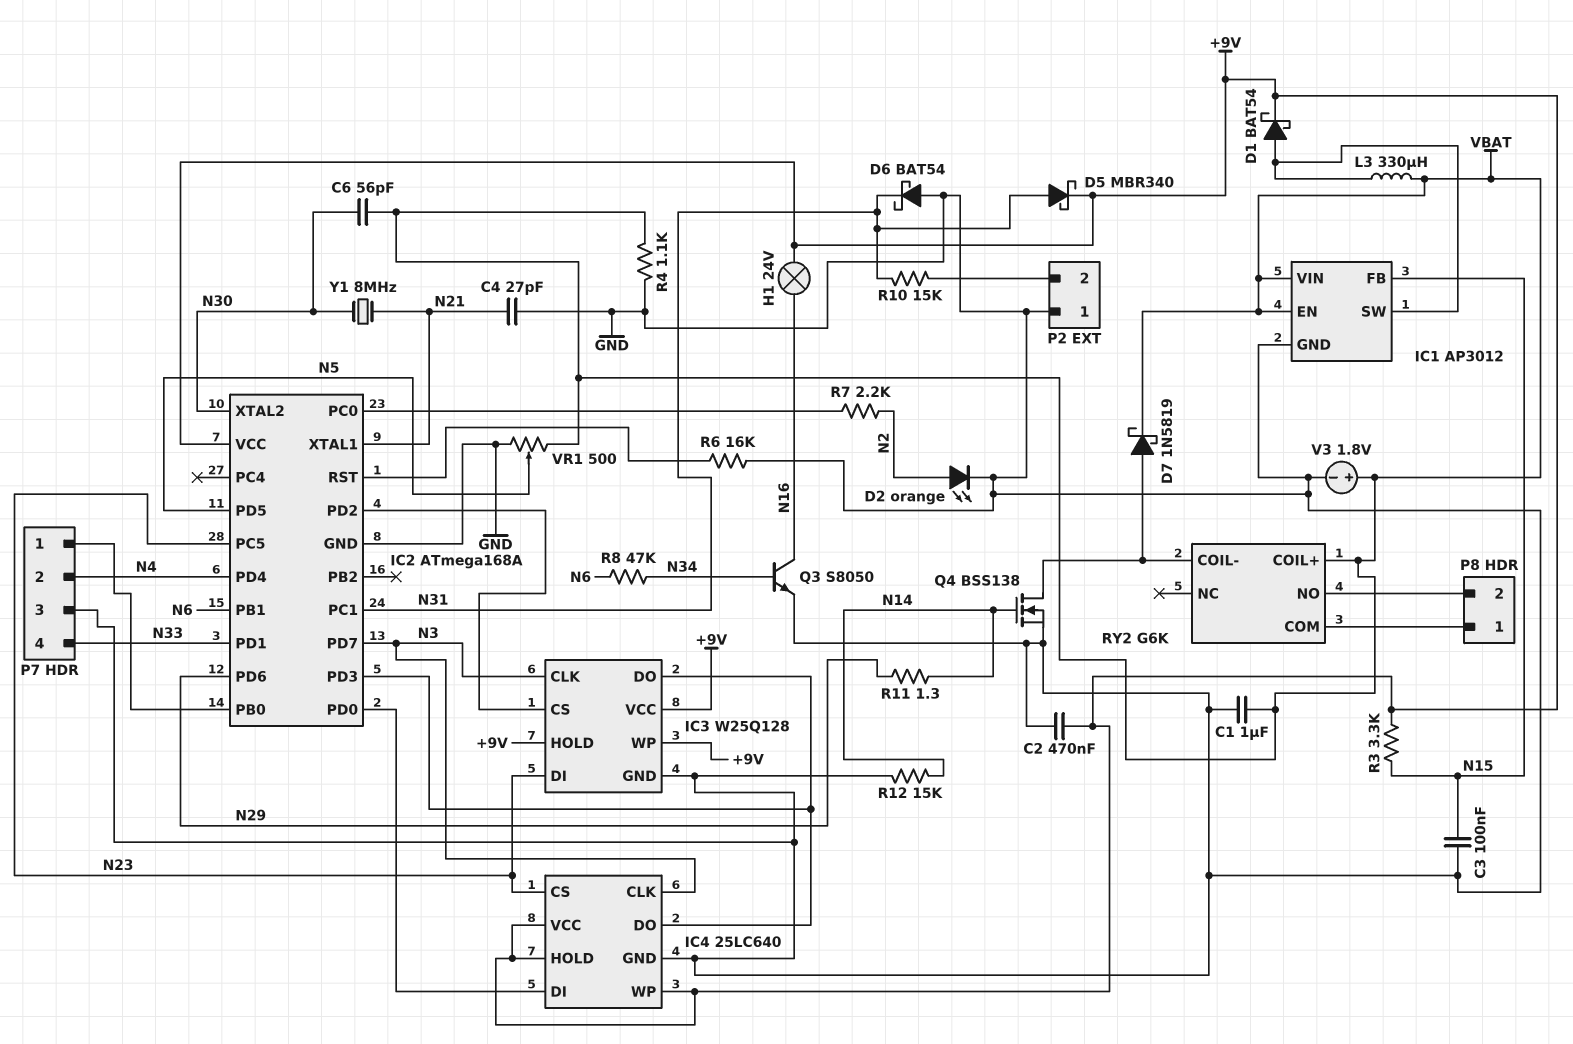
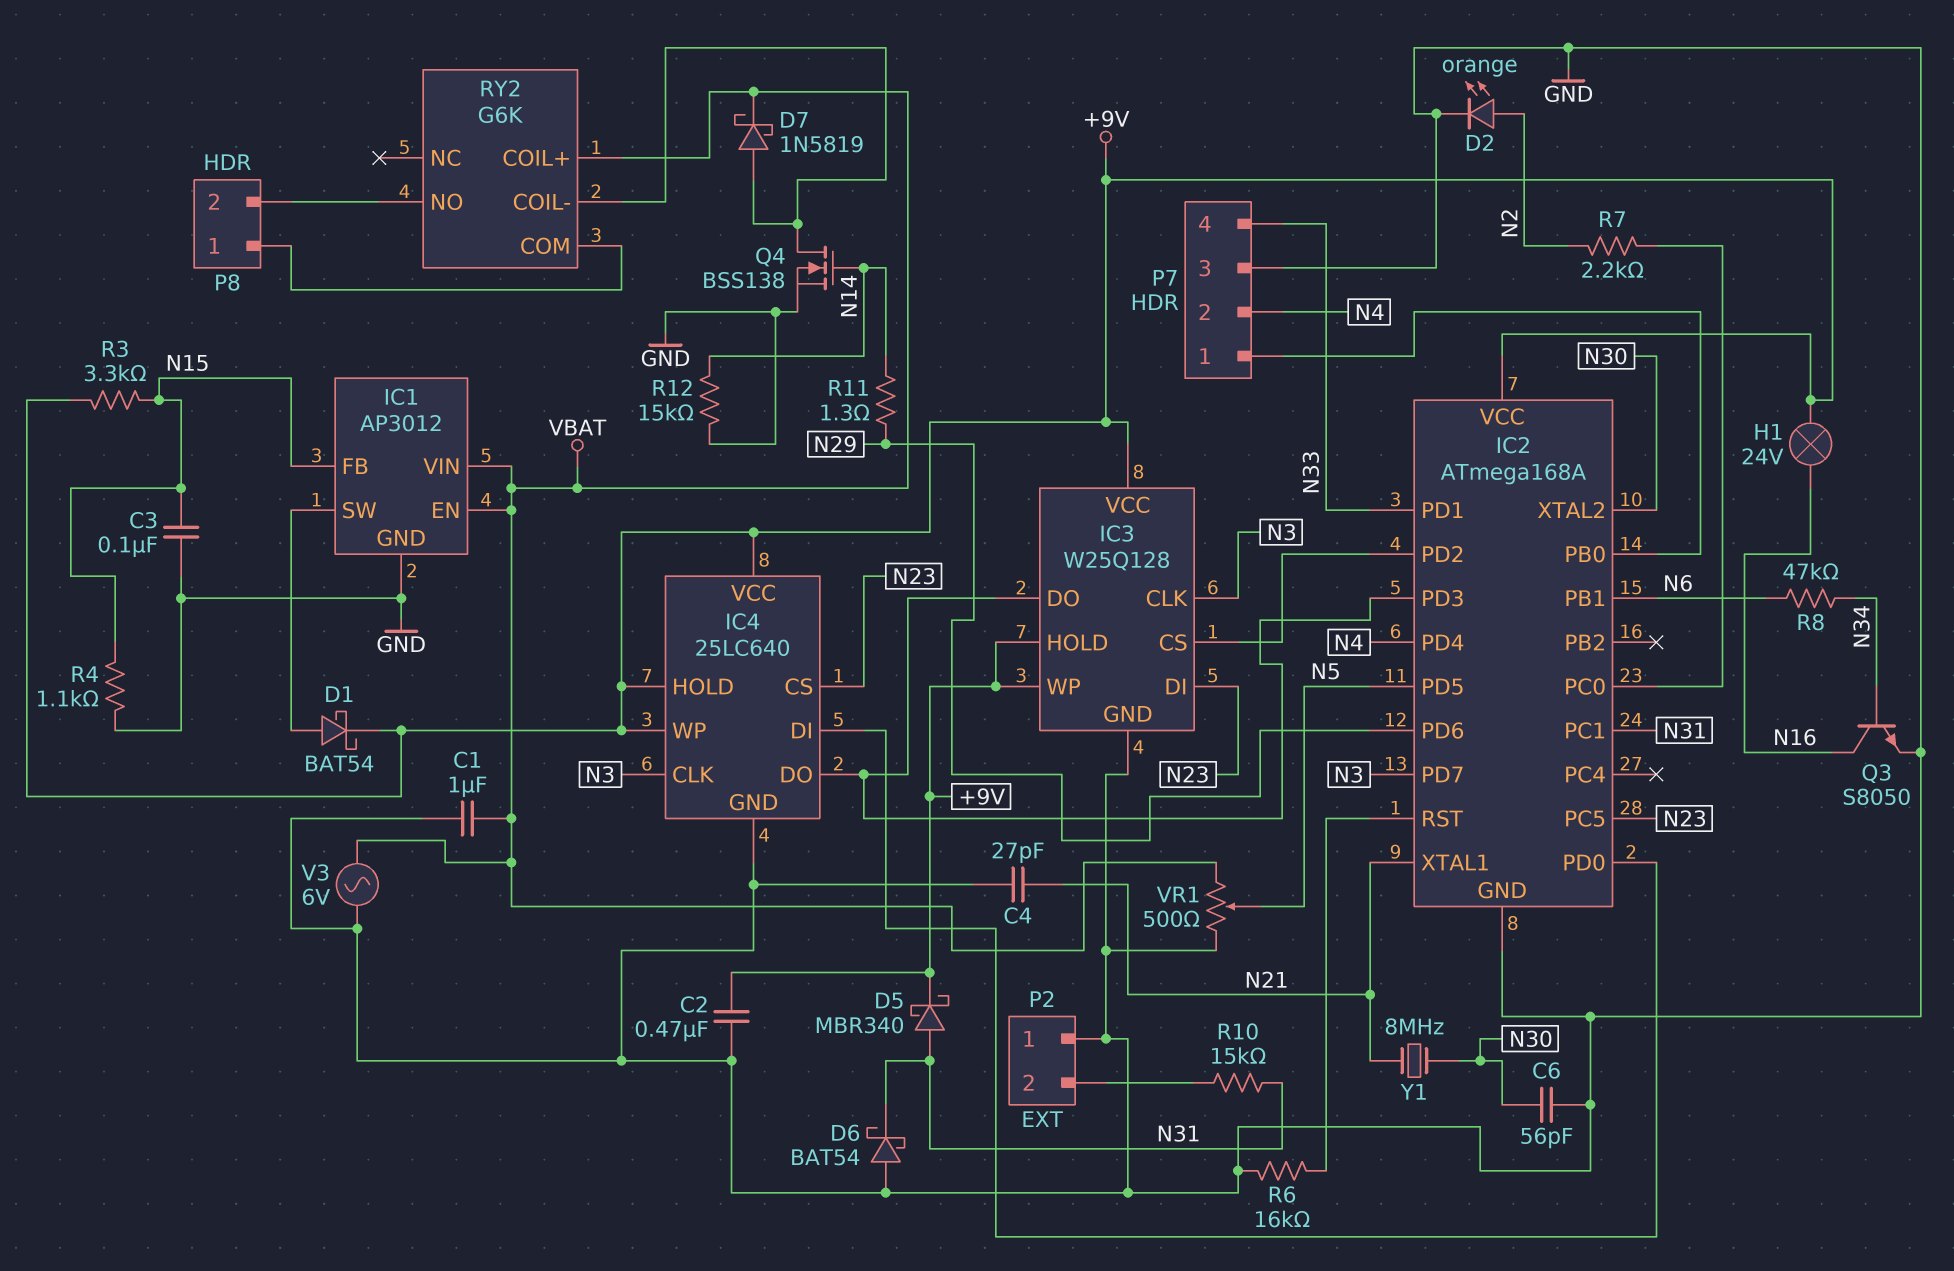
C6: 56pF (N30, VBAT) -> 56pF (GND, N30)
L3: 330uH (IC1/SW, VBAT) -> none
R4: 1.1k (GND, VBAT) -> 1.1k (GND, N15)
V3: 1.8V (plus VBAT, minus GND) -> AC 6V (GND, VBAT)

